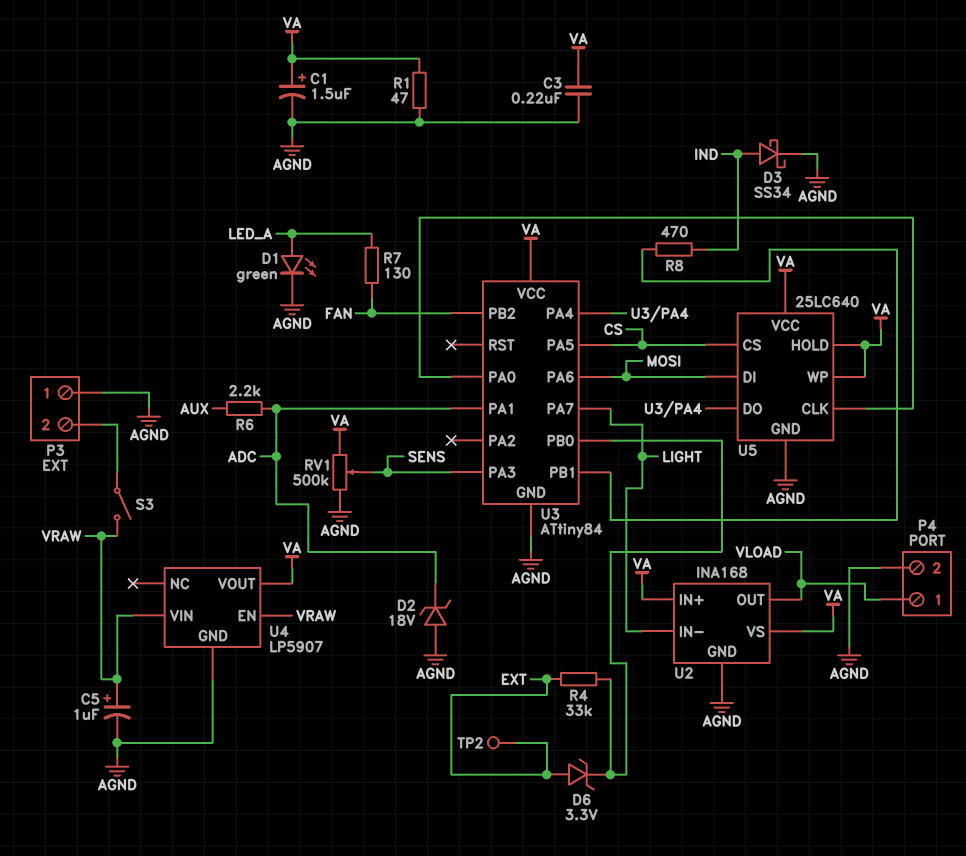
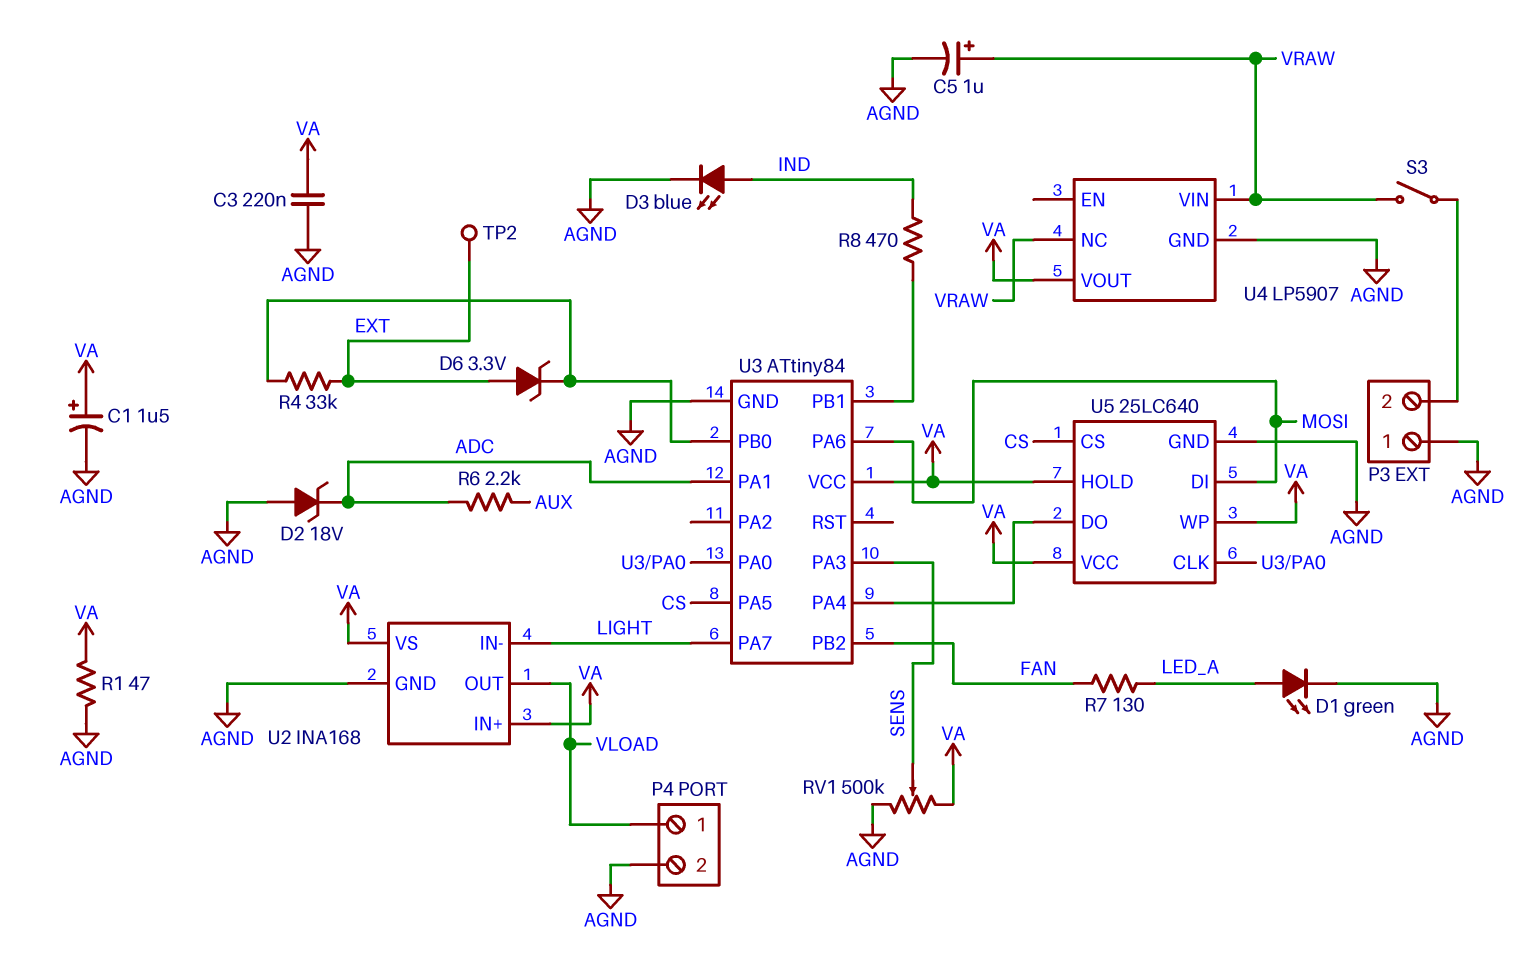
D3: schottky SS34 (A IND, K AGND) -> LED blue (A IND, K AGND)
U4 pin EN: VRAW -> none
U4 pin NC: none -> VRAW

